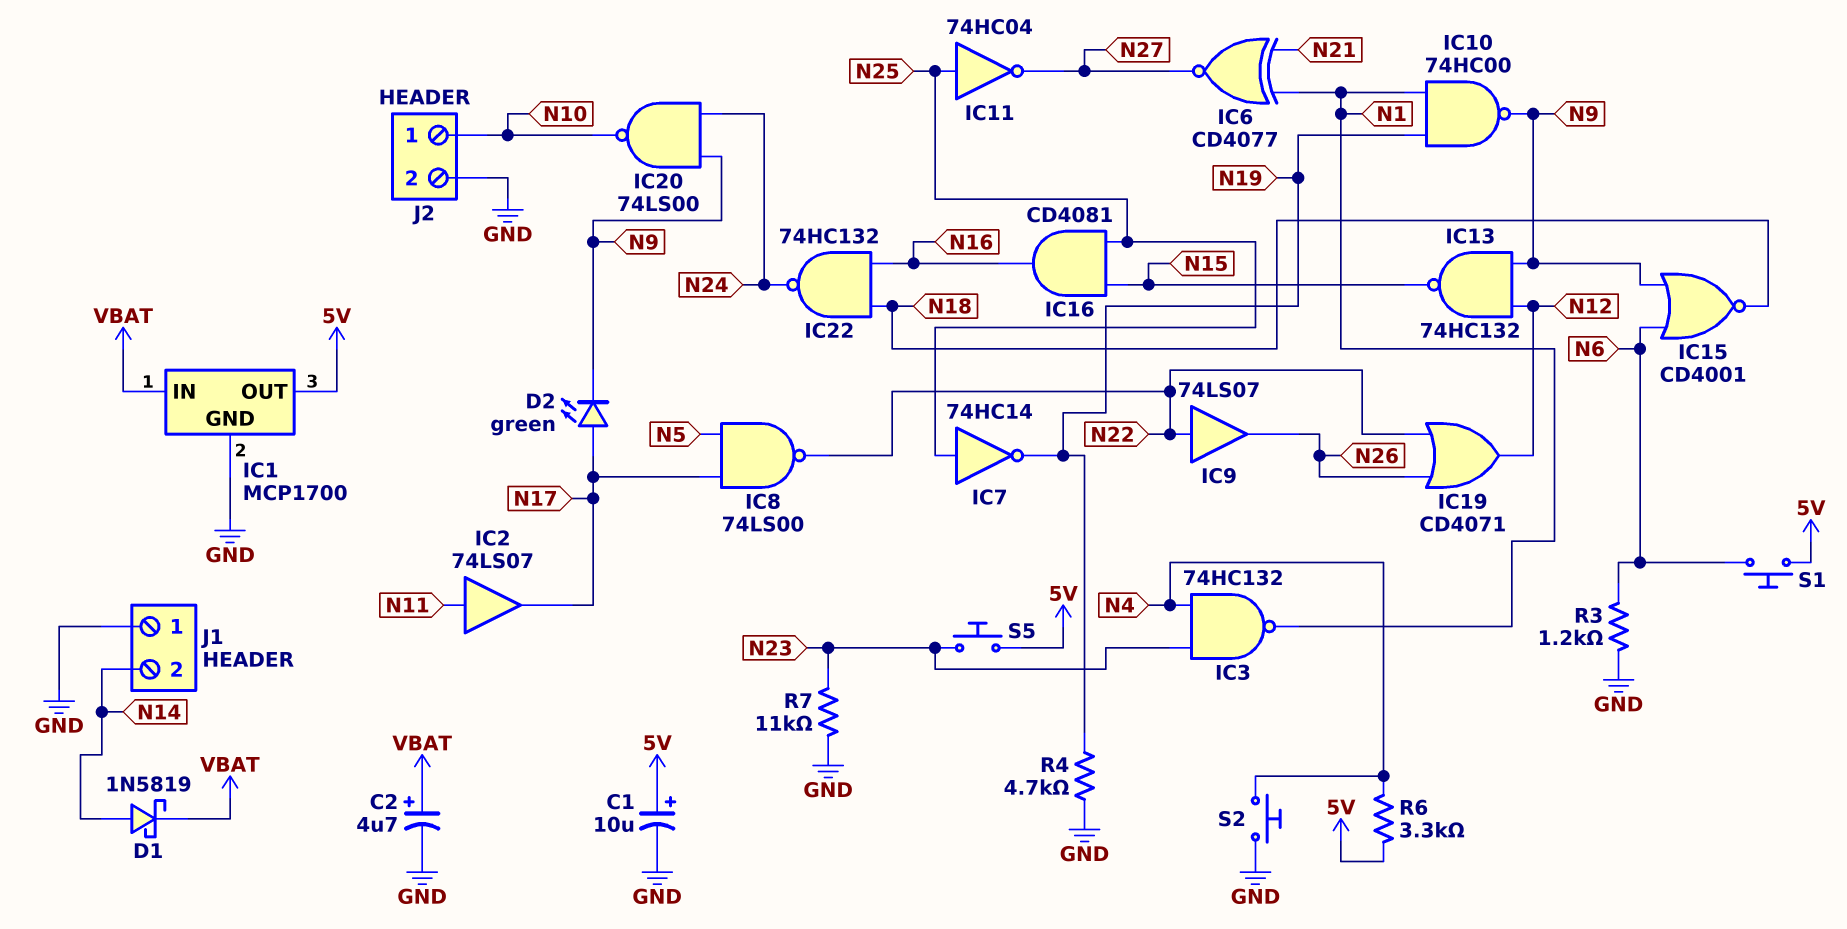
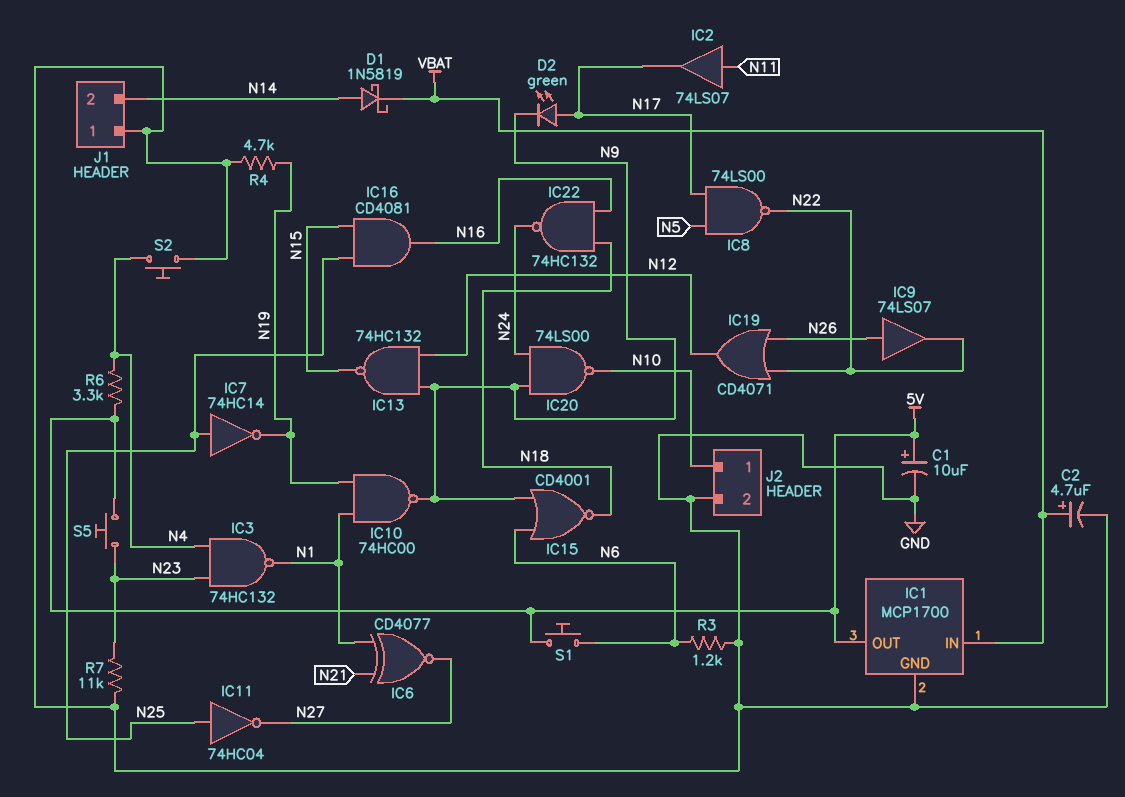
IC9: buffer 74LS07 (in N22, out N26) -> buffer 74LS07 (in N26, out N22)

